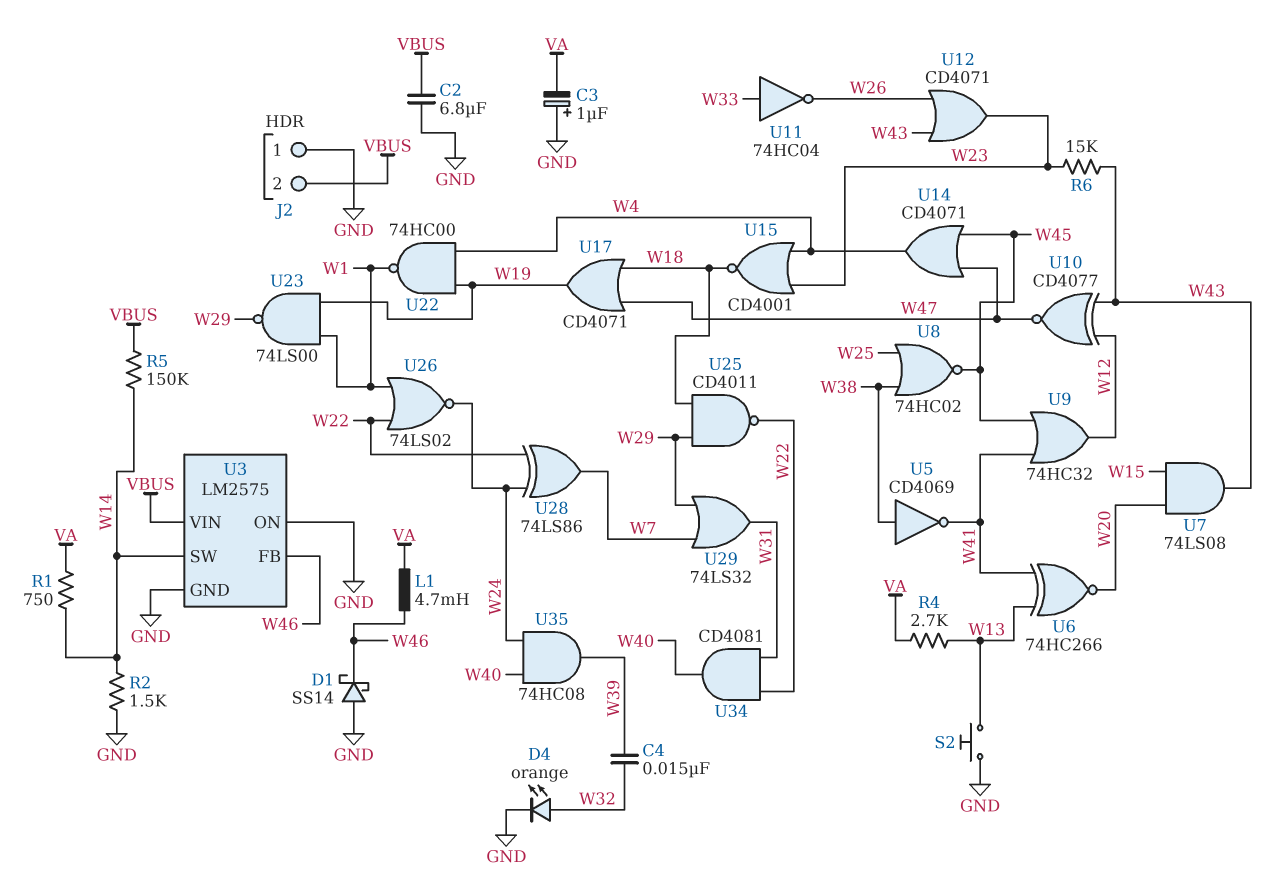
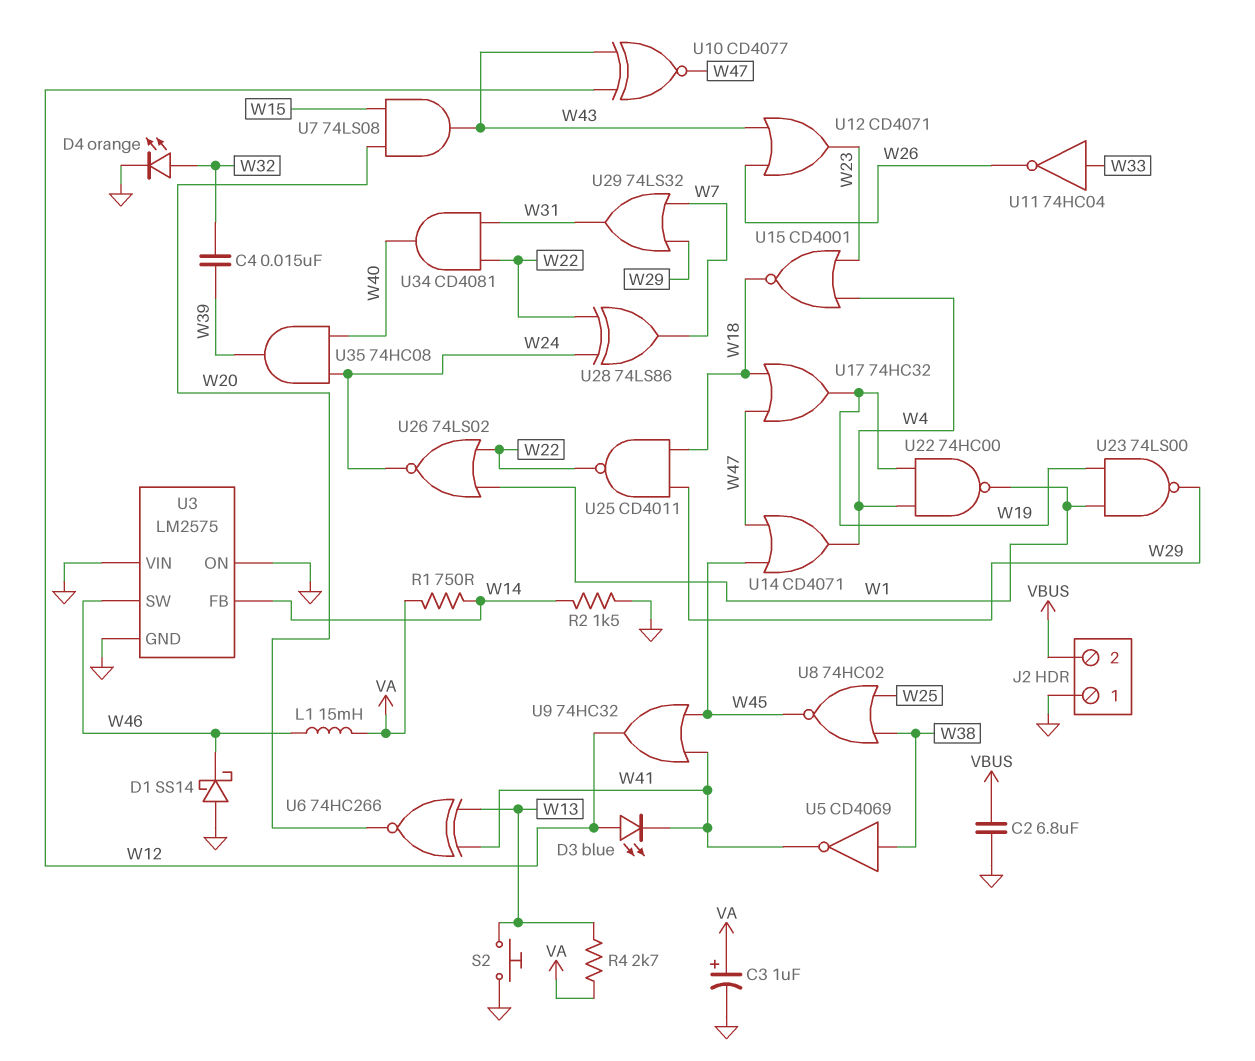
C3: 1uF (plus GND, minus VA) -> 1uF (plus VA, minus GND)
D3: none -> LED blue (A W12, K W41)
L1: 4.7mH (VA, W46) -> 15mH (VA, W46)
R5: 150k (VBUS, W14) -> none
R6: 15k (W23, W43) -> none
U3 pin FB: W46 -> W14
U3 pin SW: W14 -> W46
U3 pin VIN: VBUS -> GND
U17: OR CD4071 (in W18, in W47, out W19) -> OR 74HC32 (in W18, in W47, out W19)

